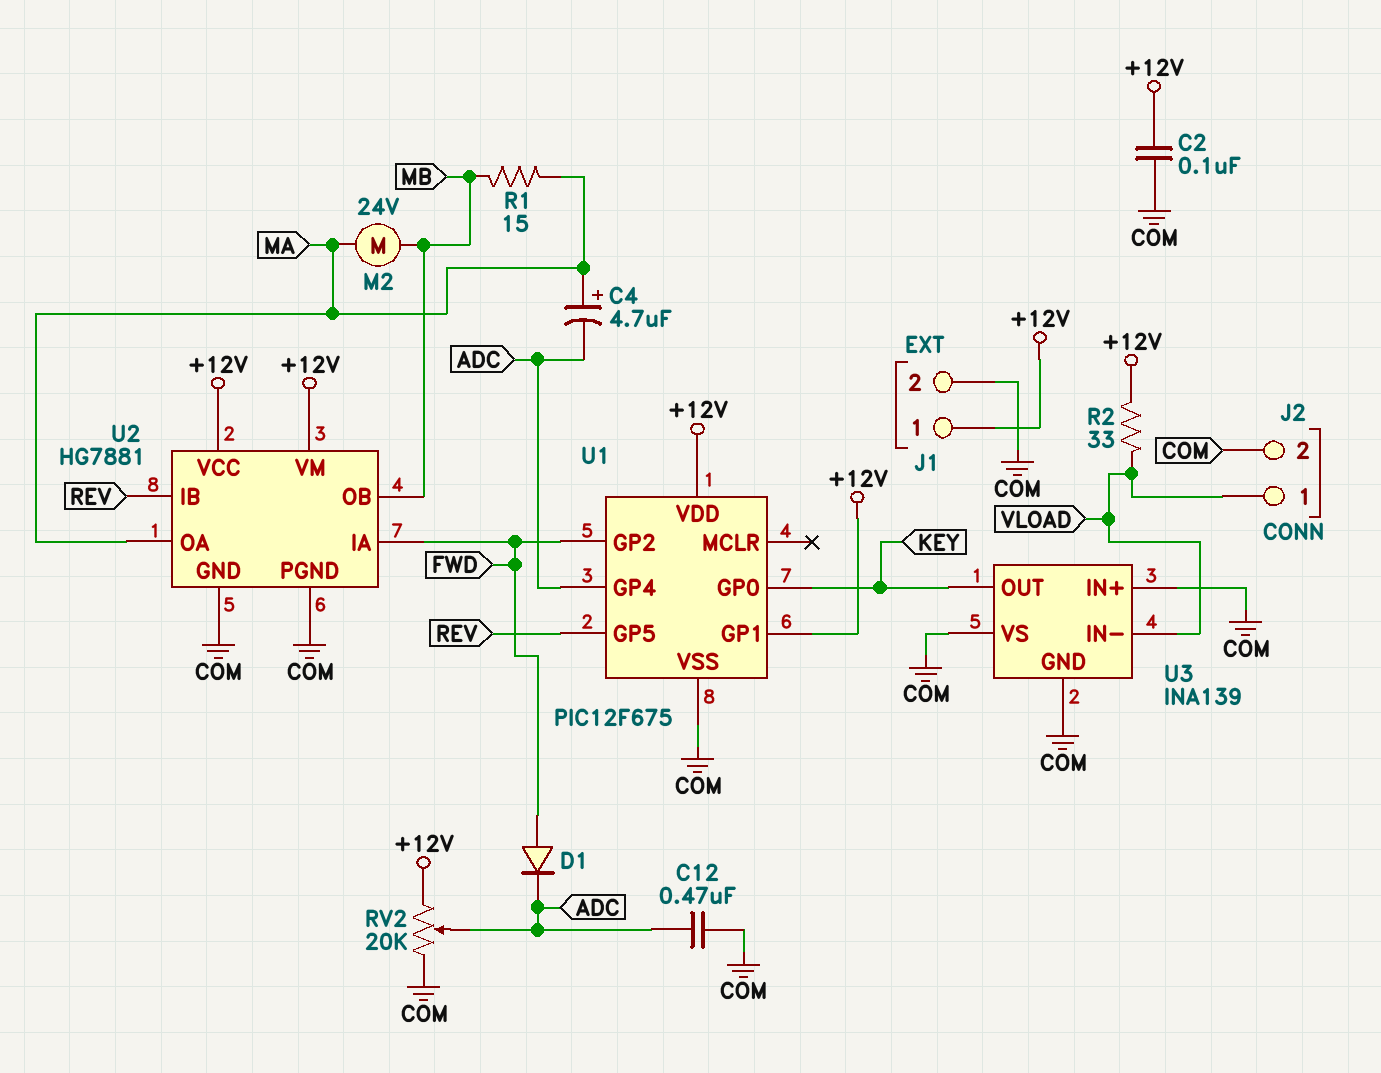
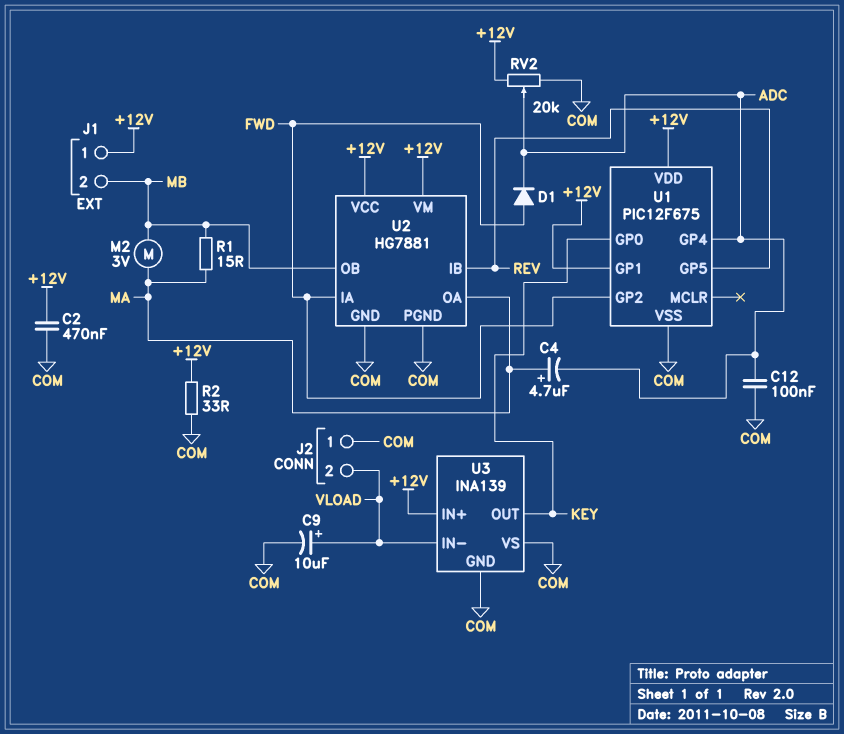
C2: 100nF (+12V, COM) -> 470nF (+12V, COM)
C9: none -> 10uF (plus VLOAD, minus COM)
C12: 470nF (ADC, COM) -> 100nF (ADC, COM)
J1 pin 2: COM -> MB
J2 pin 1: VLOAD -> COM
J2 pin 2: COM -> VLOAD
M2: motor 24V (MA, MB) -> motor 3V (MA, MB)
R2: 33 (+12V, VLOAD) -> 33 (+12V, COM)
U3 pin IN+: COM -> +12V

